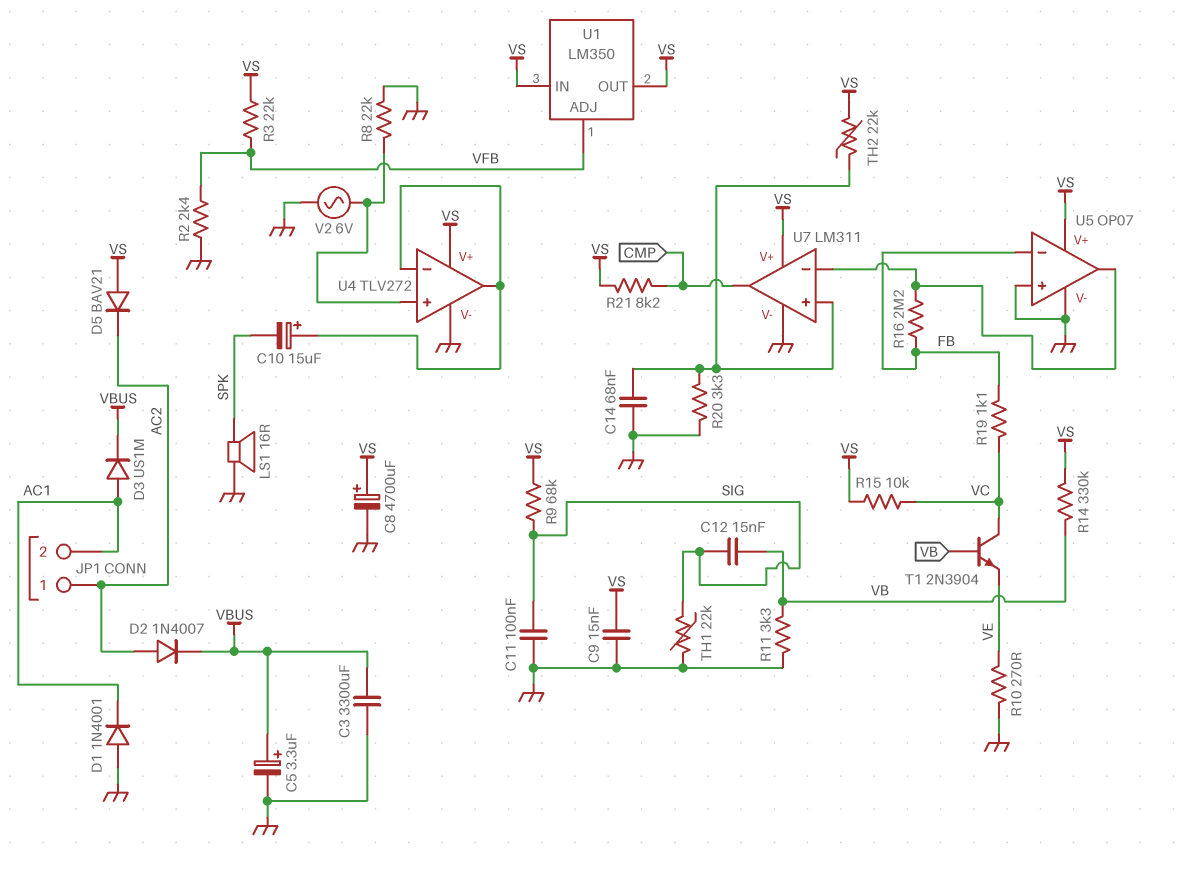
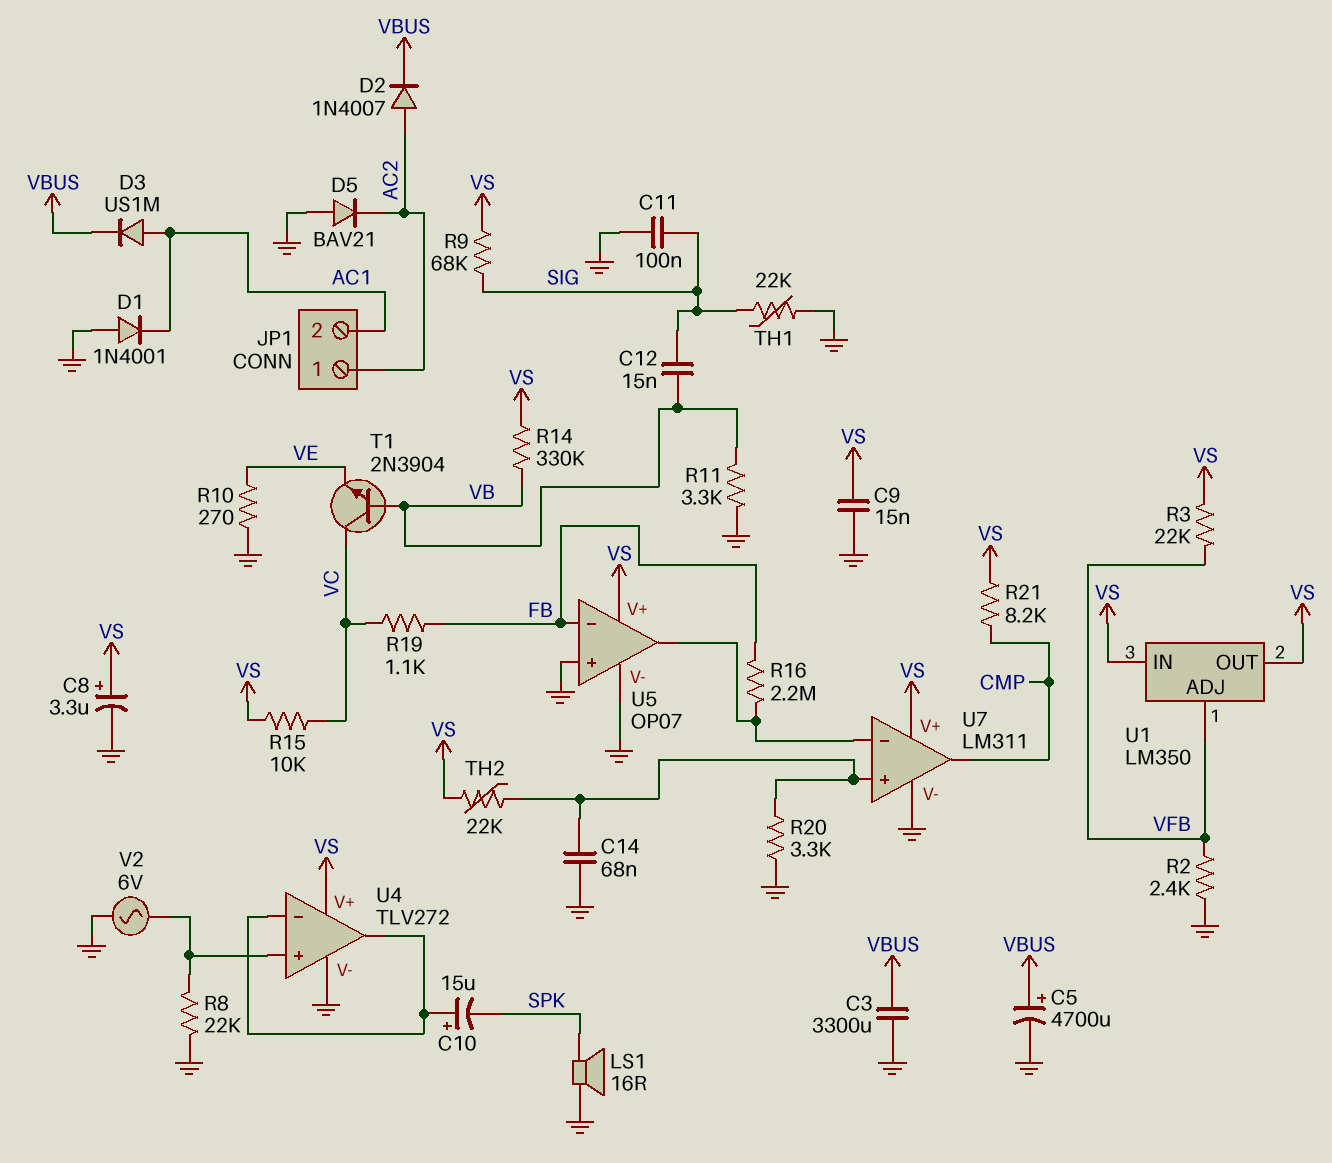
C5: 3.3uF (plus VBUS, minus GND) -> 4700uF (plus VBUS, minus GND)
C8: 4700uF (plus VS, minus GND) -> 3.3uF (plus VS, minus GND)
D5: diode BAV21 (A VS, K AC2) -> diode BAV21 (A GND, K AC2)

